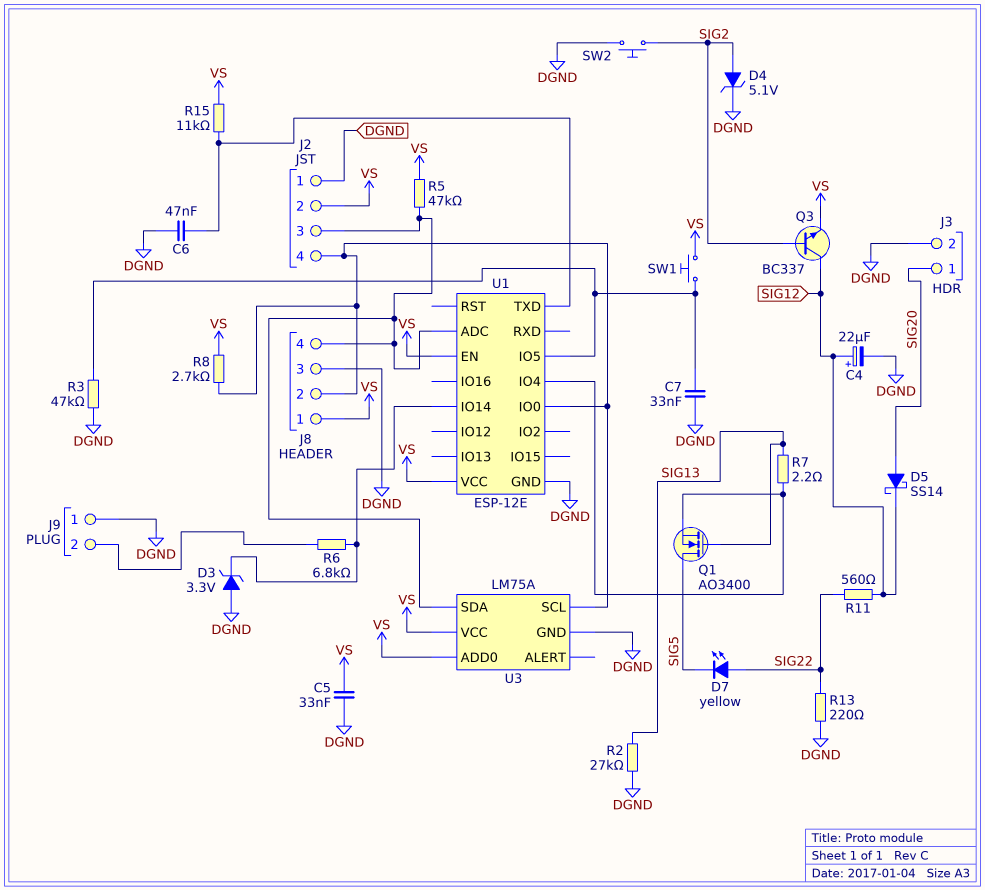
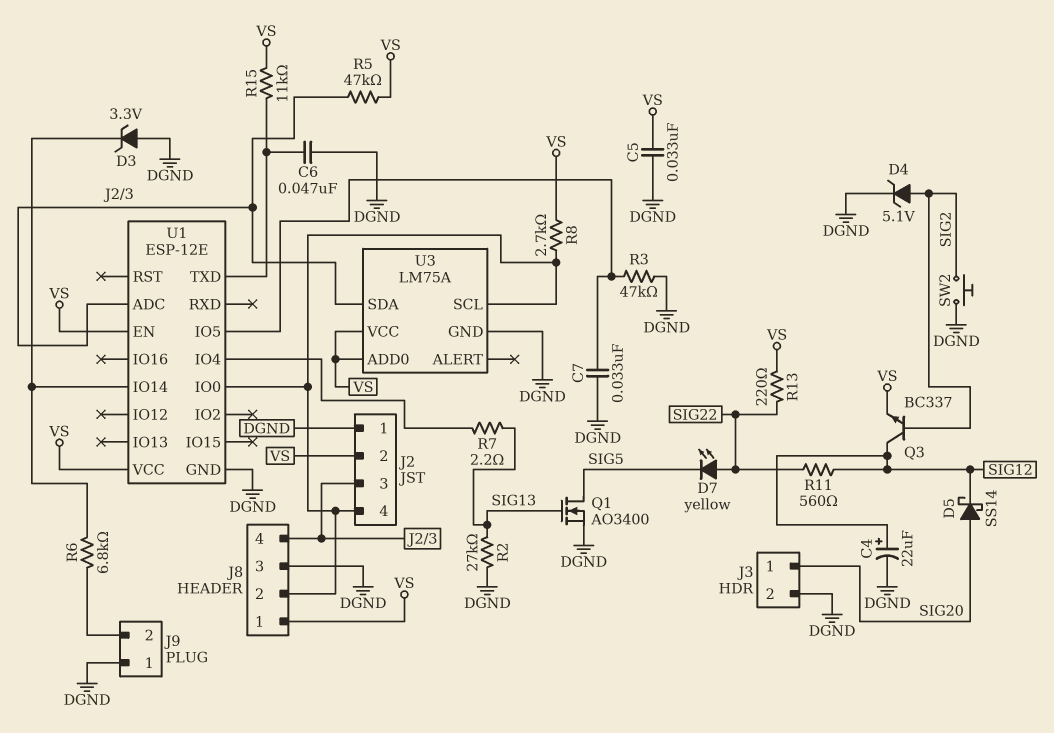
Q1: NMOS AO3400 (G SIG13, D SIG5, S U1/IO4) -> NMOS AO3400 (G SIG13, D SIG5, S DGND)
R13: 220 (DGND, SIG22) -> 220 (SIG22, VS)
SW1: button (U1/IO5, VS) -> none

